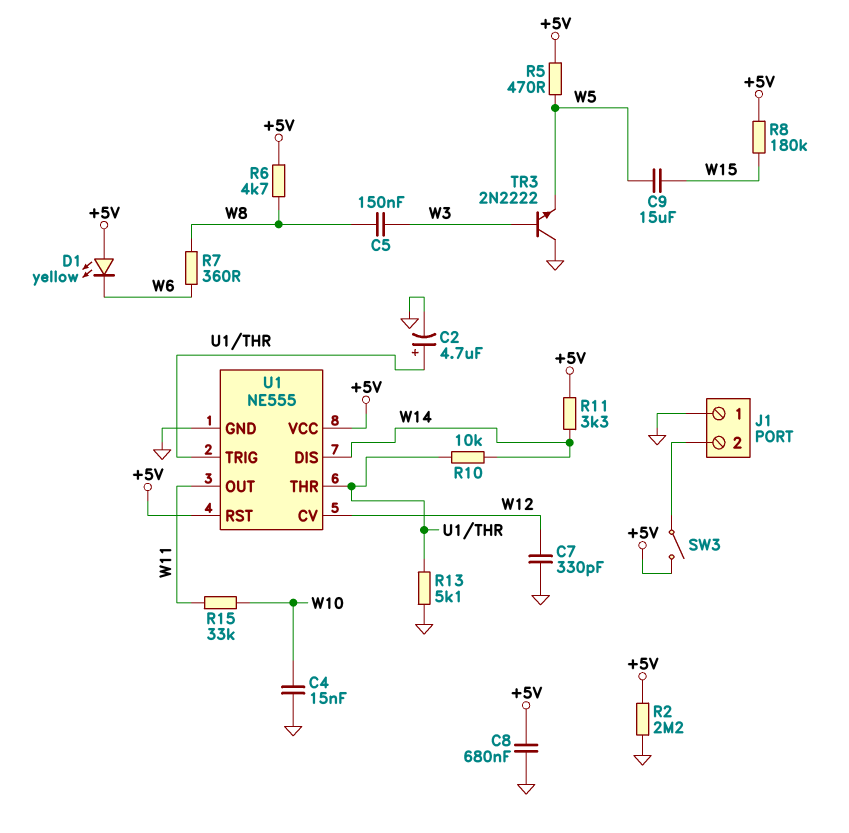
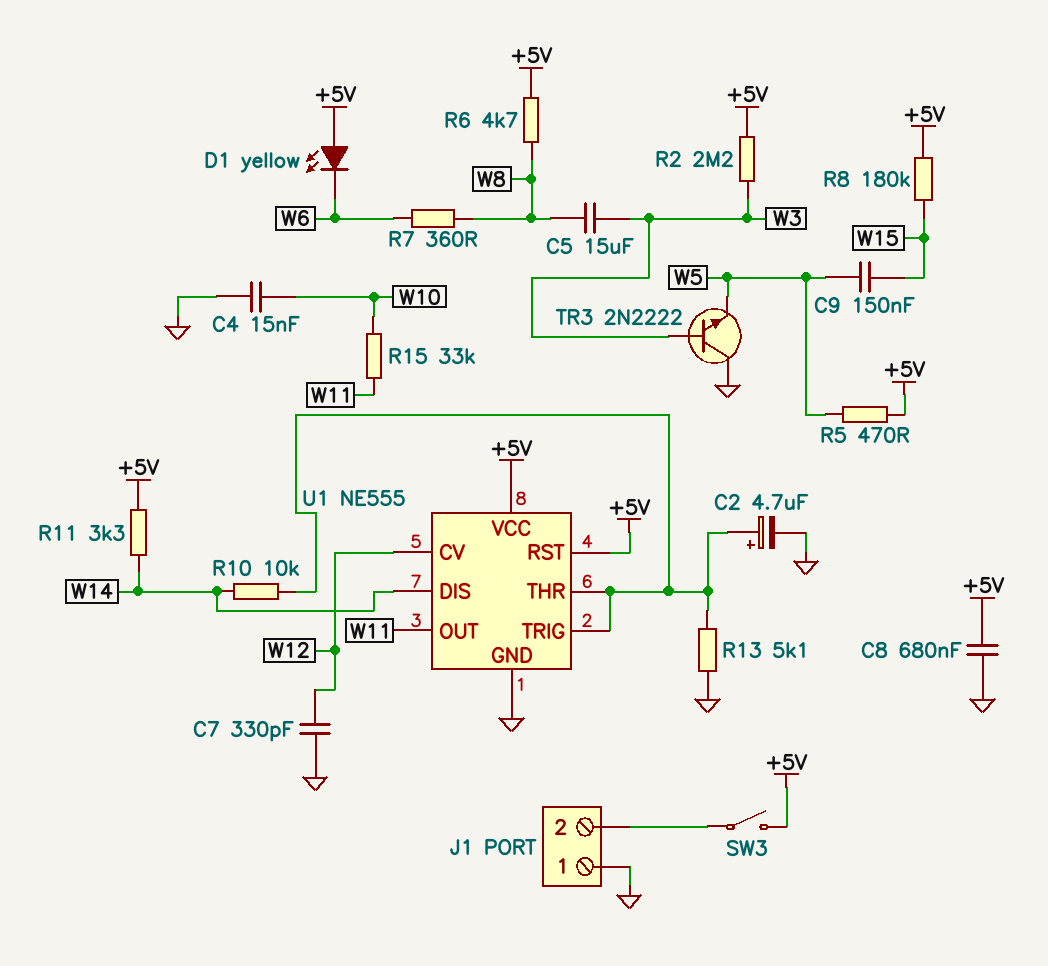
C5: 150nF (W3, W8) -> 15uF (W3, W8)
C9: 15uF (W5, W15) -> 150nF (W5, W15)
R2: 2.2M (+5V, GND) -> 2.2M (+5V, W3)

